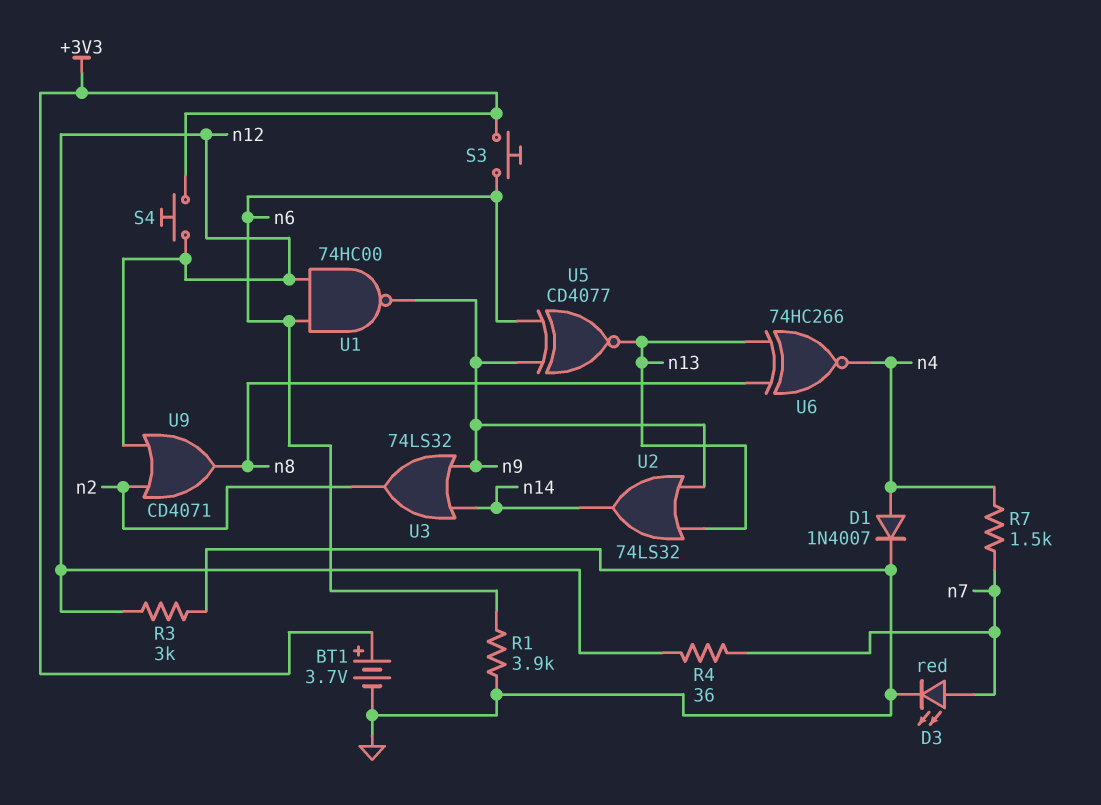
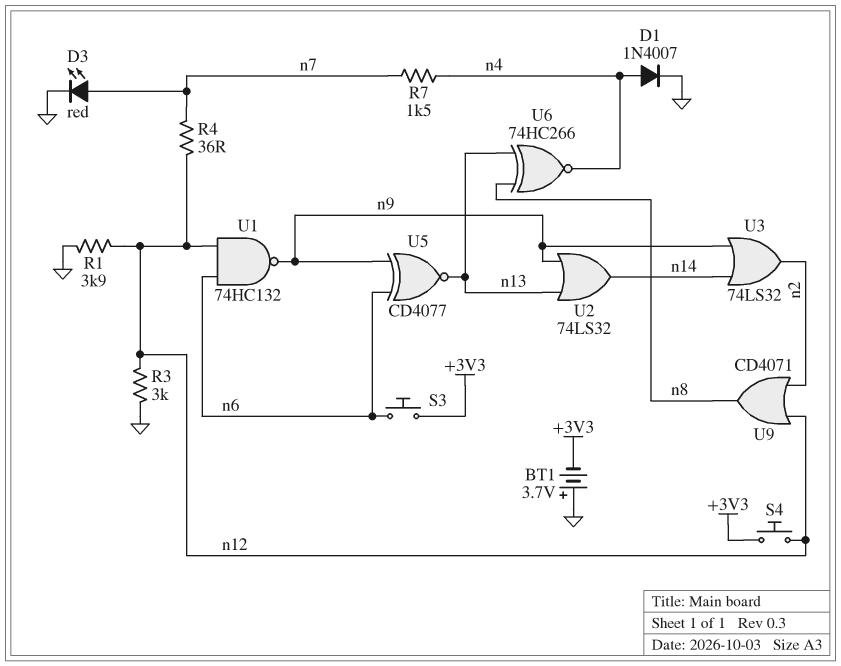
BT1: 3.7V (plus +3V3, minus GND) -> 3.7V (plus GND, minus +3V3)
R1: 3.9k (GND, n6) -> 3.9k (GND, n12)
U1: NAND 74HC00 (in n6, in n12, out n9) -> NAND 74HC132 (in n6, in n12, out n9)

